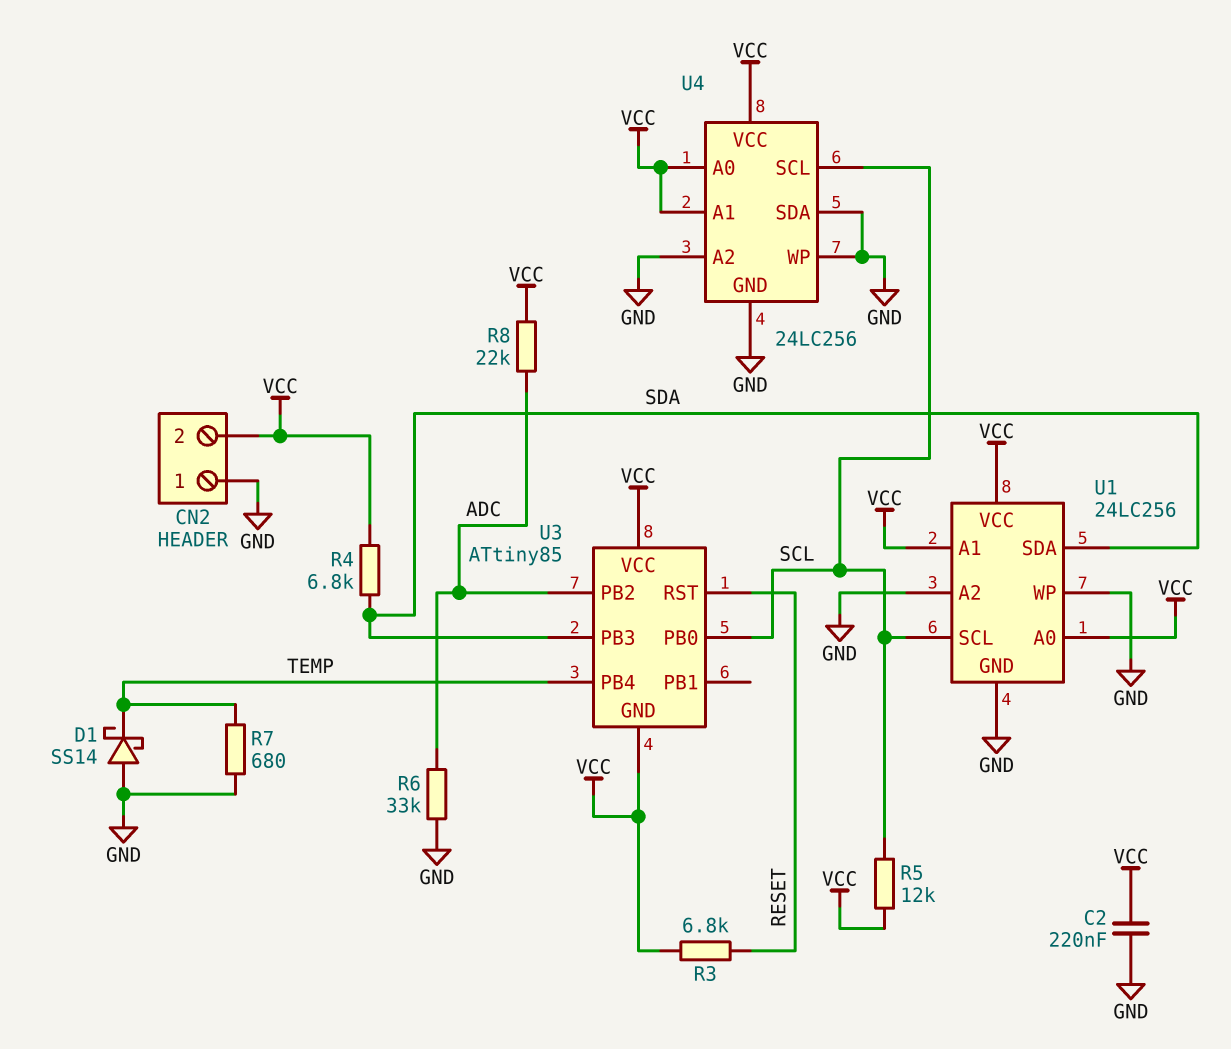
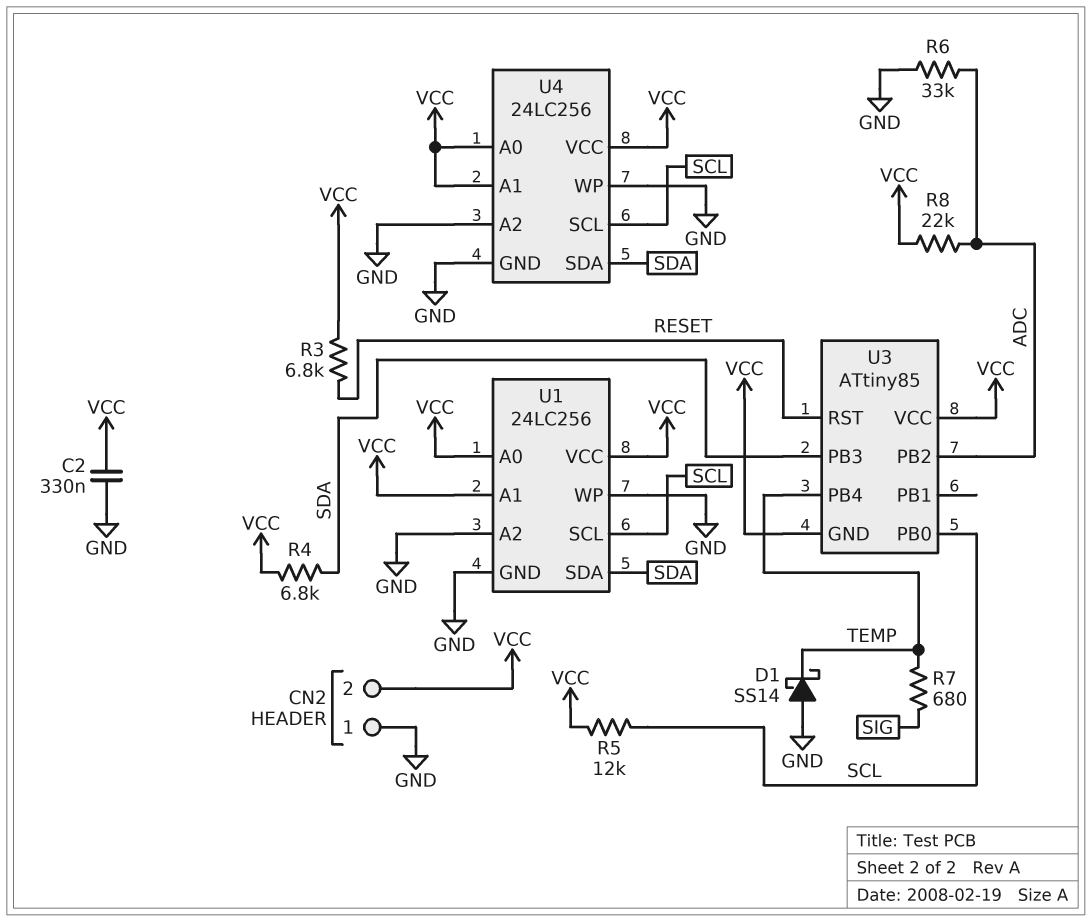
C2: 220nF (GND, VCC) -> 330nF (GND, VCC)
R7: 680 (GND, TEMP) -> 680 (SIG, TEMP)
U4 pin SDA: GND -> SDA

